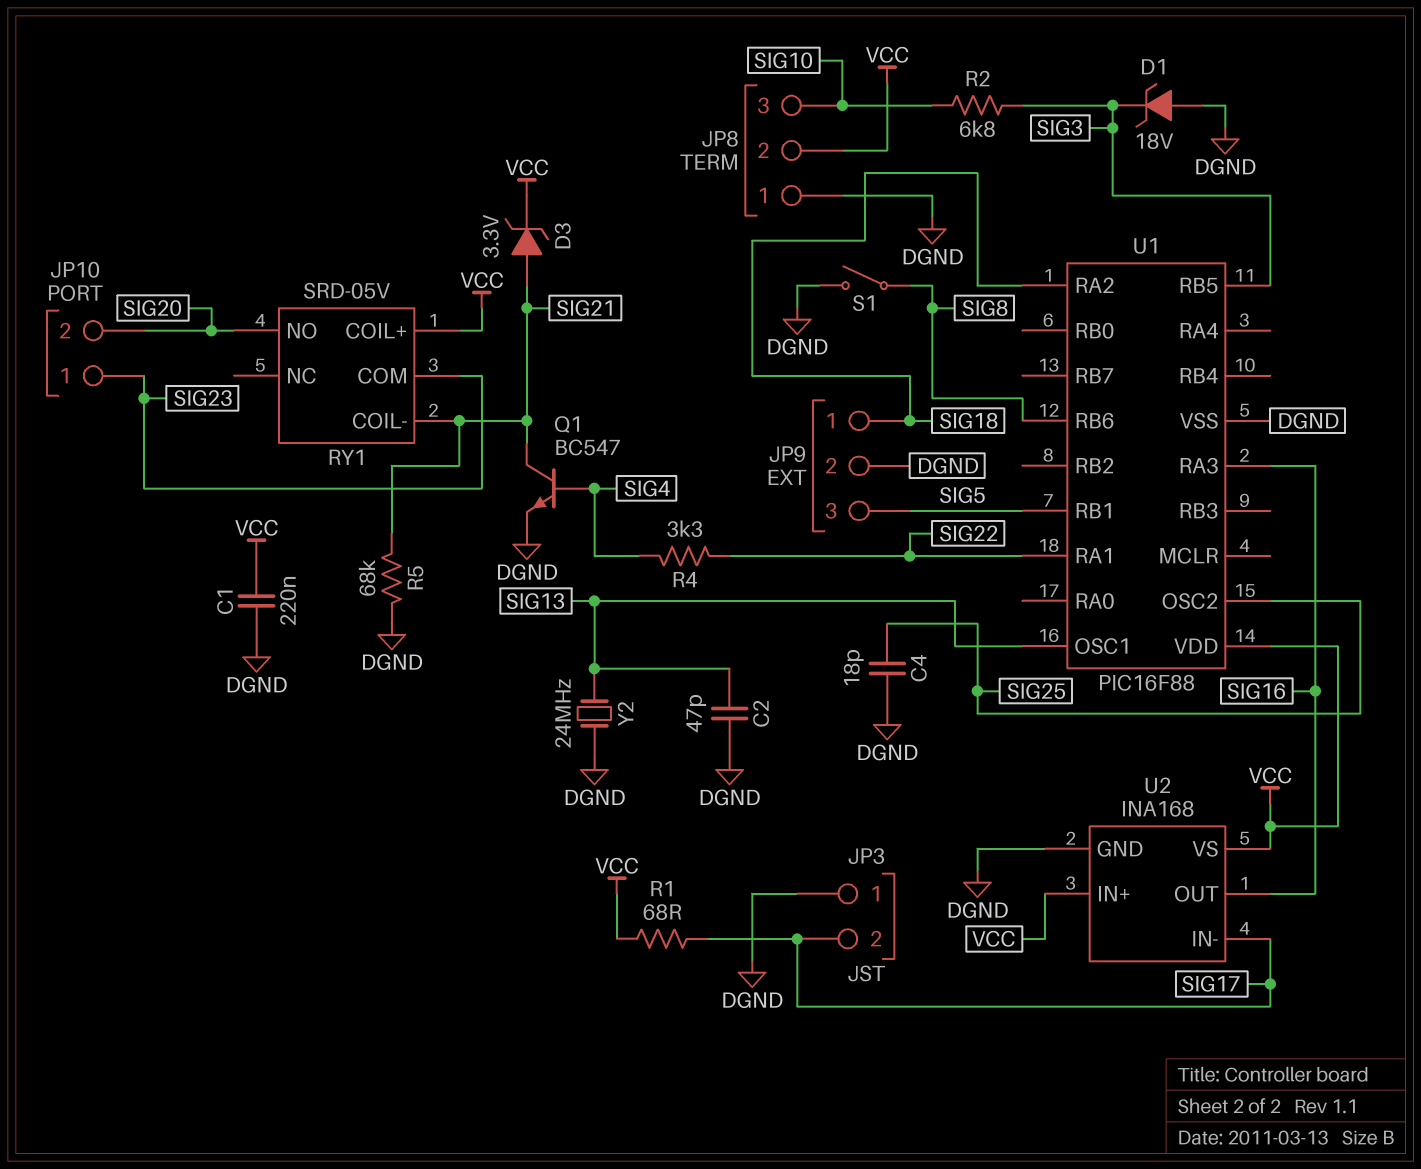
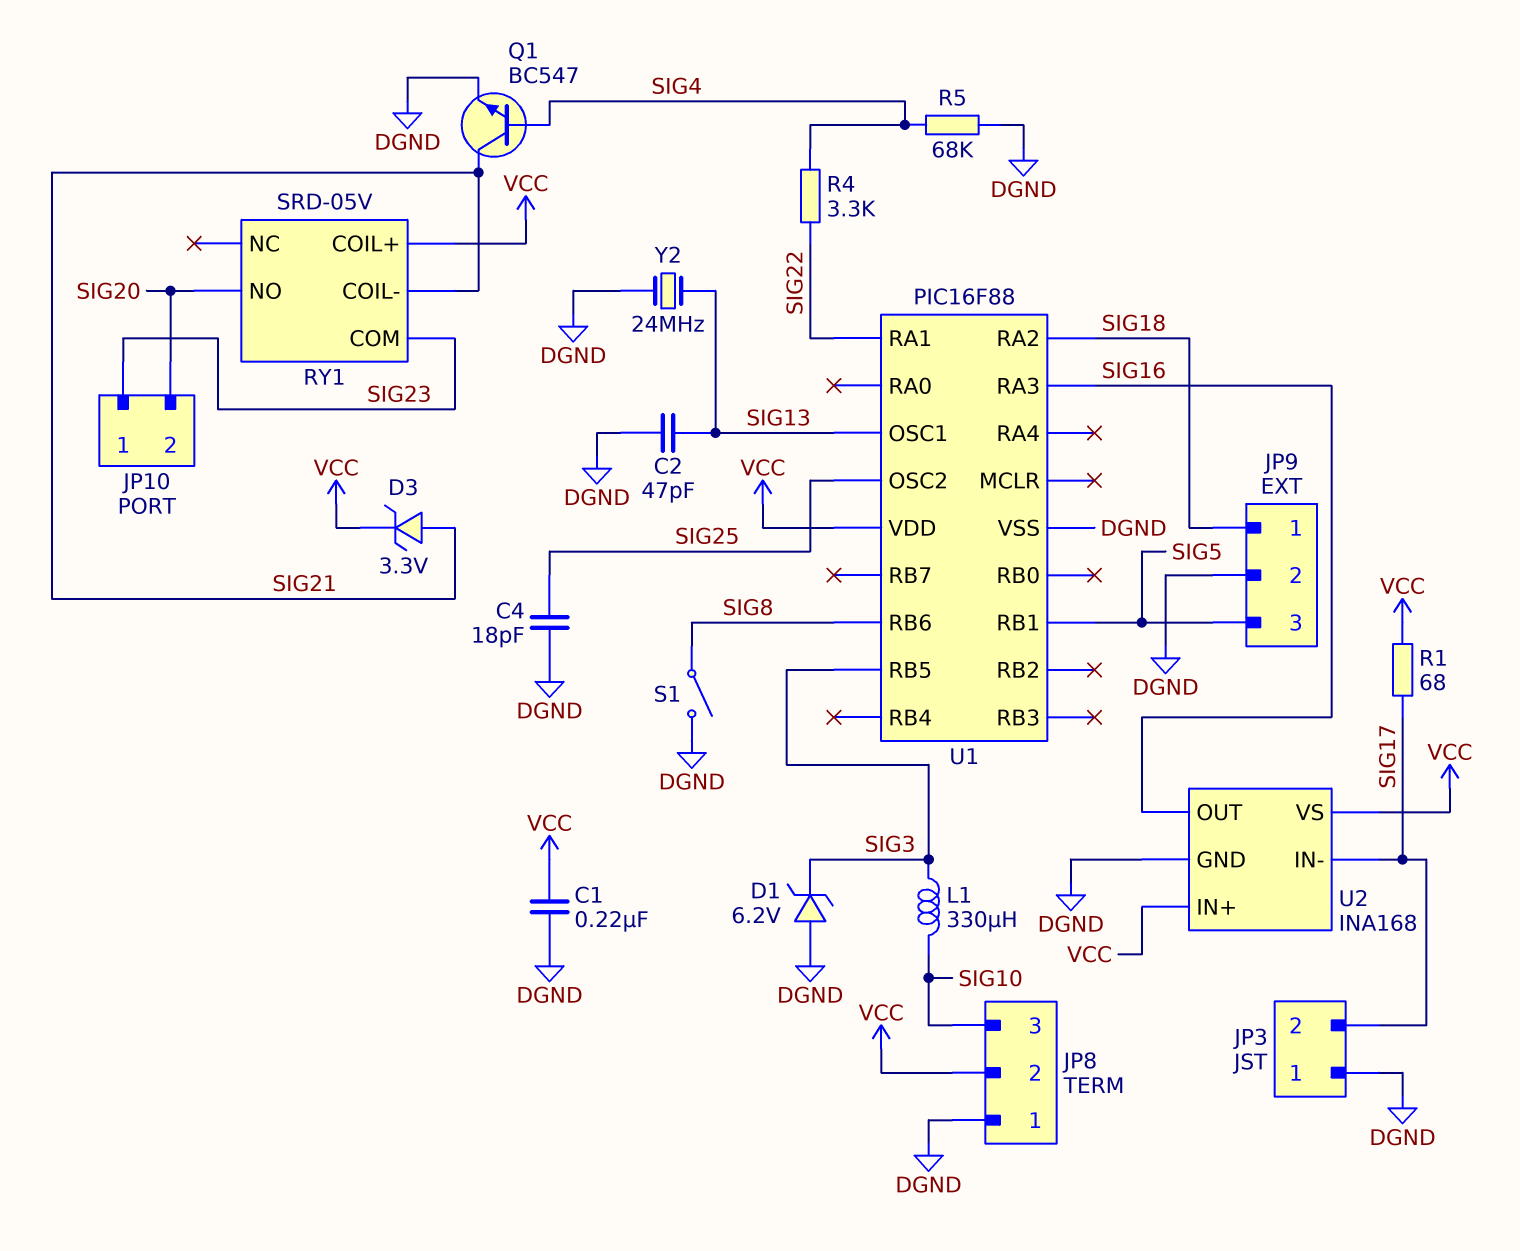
D1: zener 18V (A DGND, K SIG3) -> zener 6.2V (A DGND, K SIG3)
L1: none -> 330uH (SIG3, SIG10)
R2: 6.8k (SIG3, SIG10) -> none
R5: 68k (DGND, SIG21) -> 68k (DGND, SIG4)

